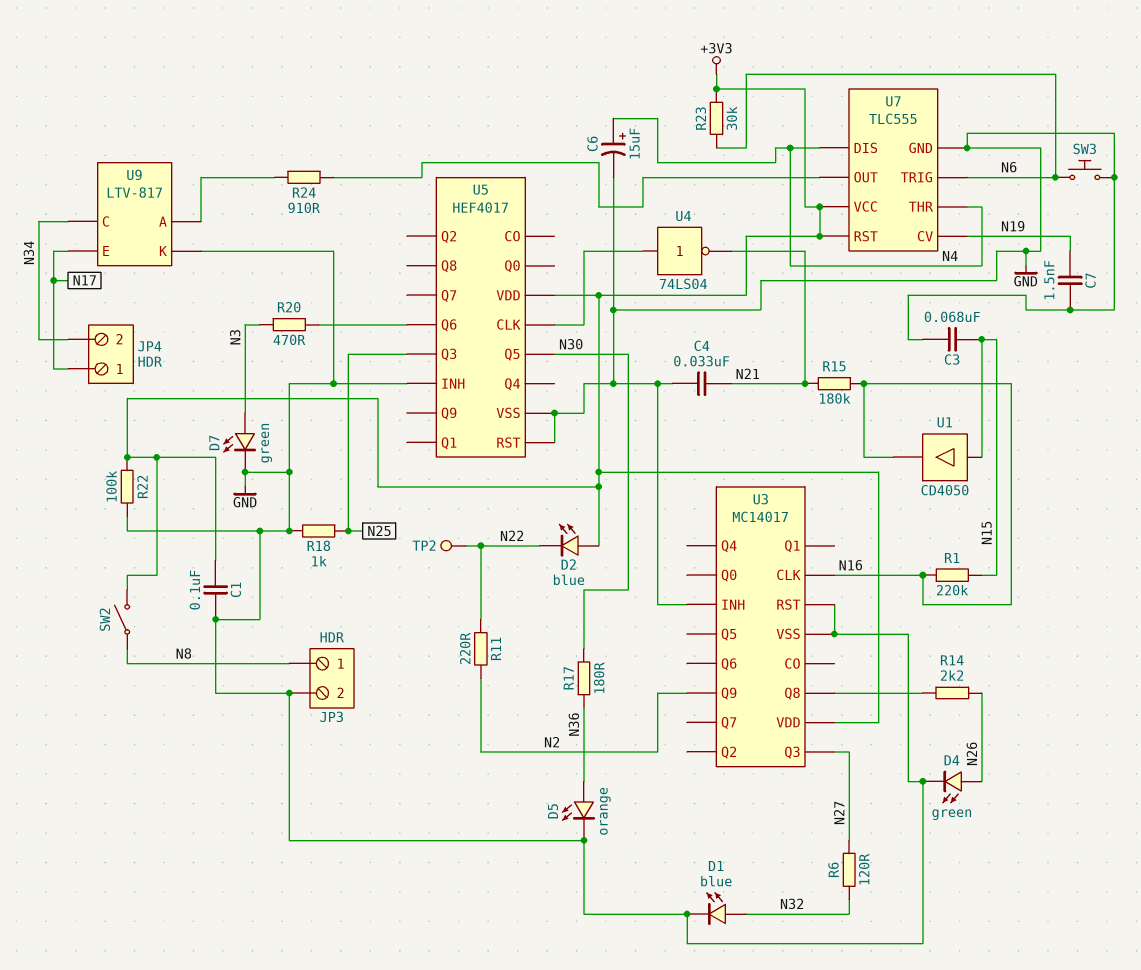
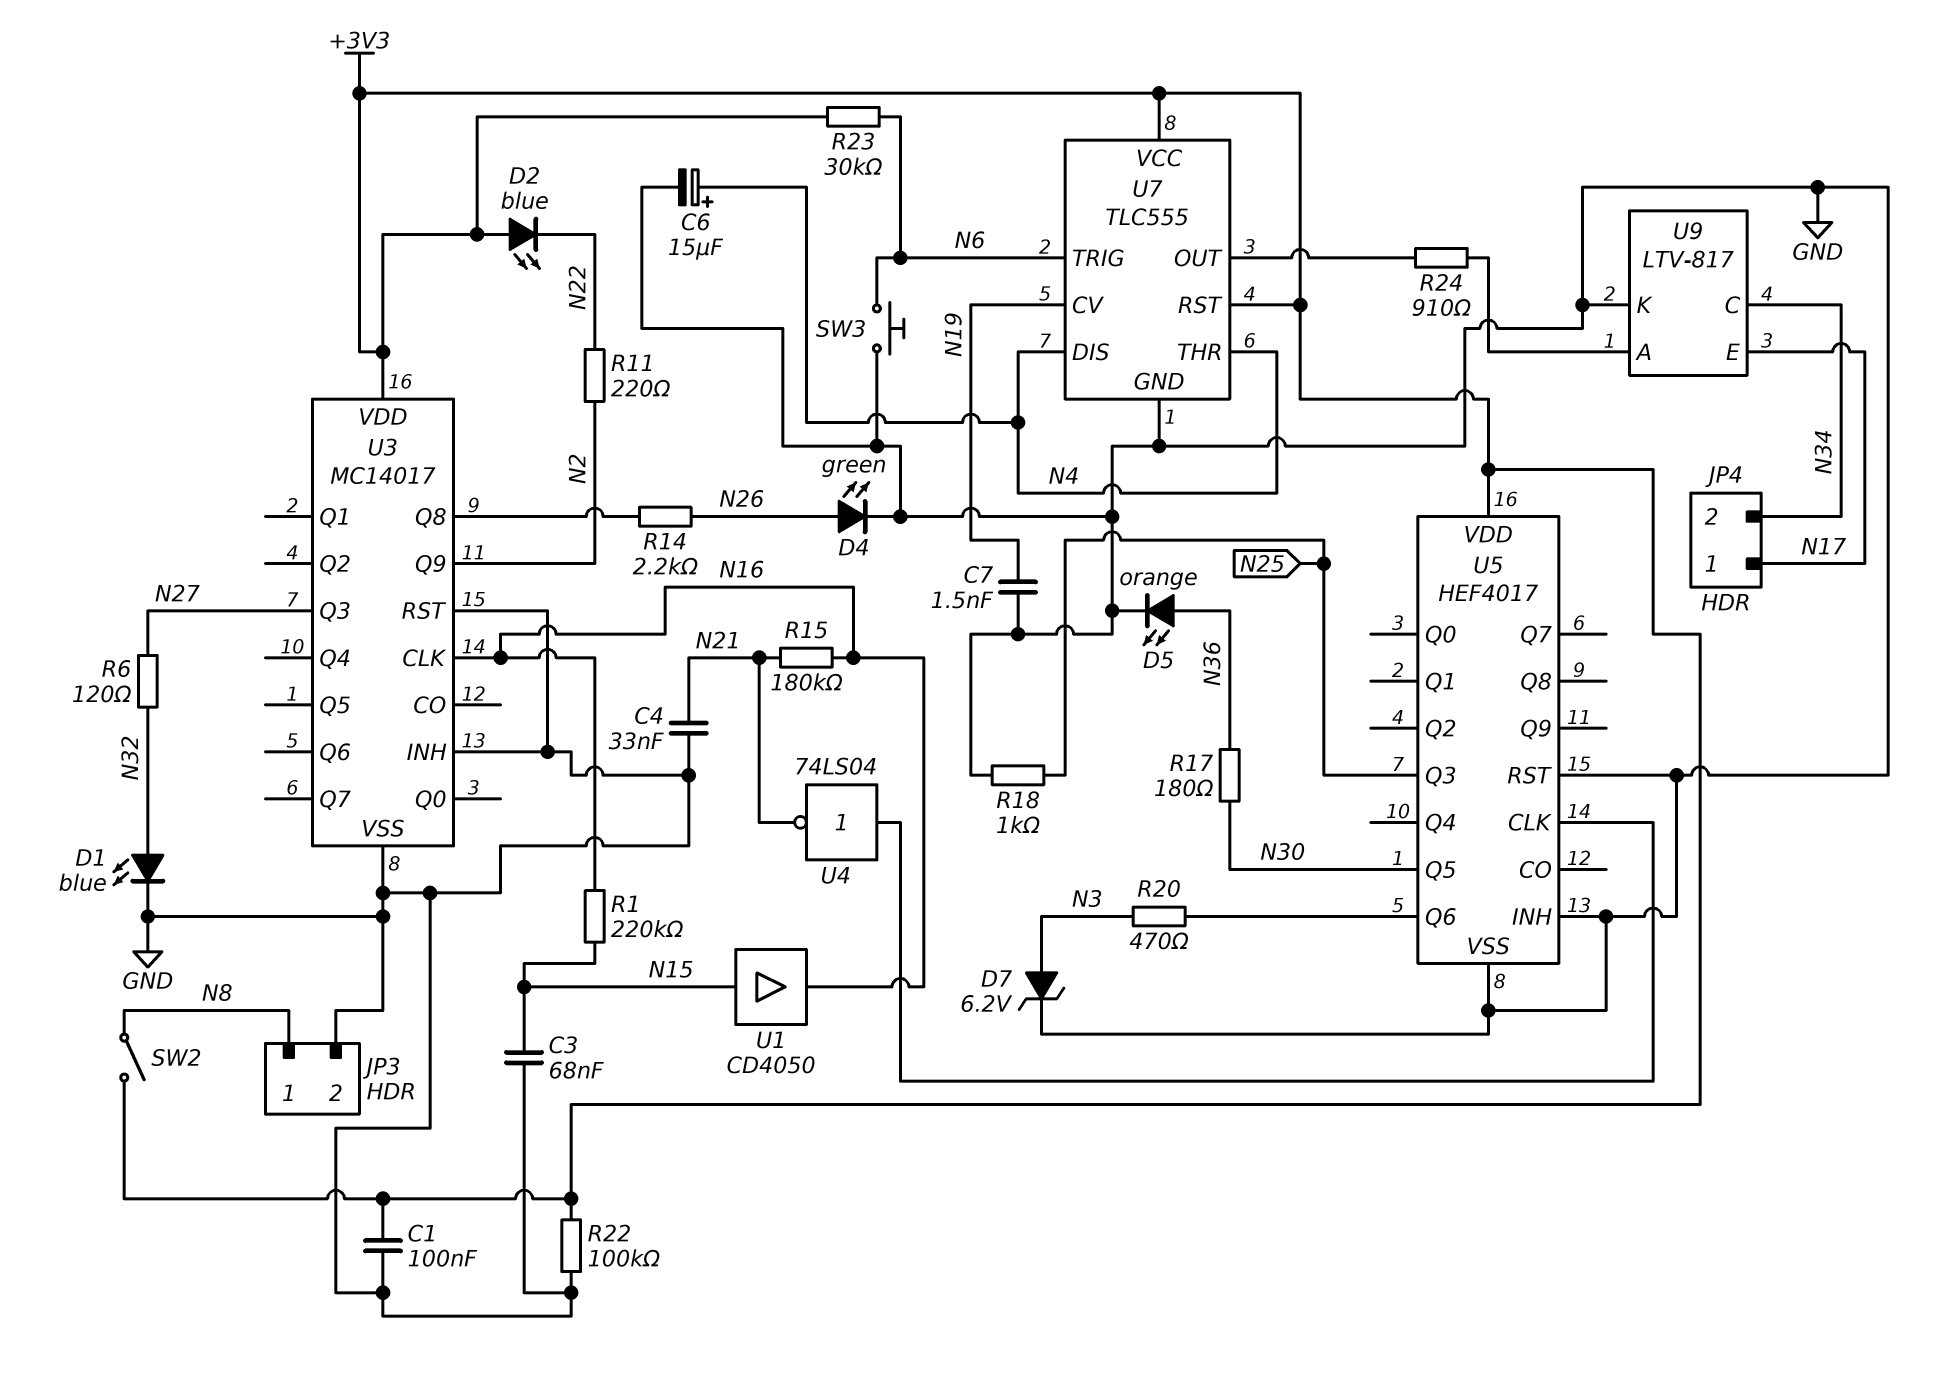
D7: LED green (A N3, K GND) -> zener 6.2V (A N3, K GND)
TP2: test point (N22) -> none

